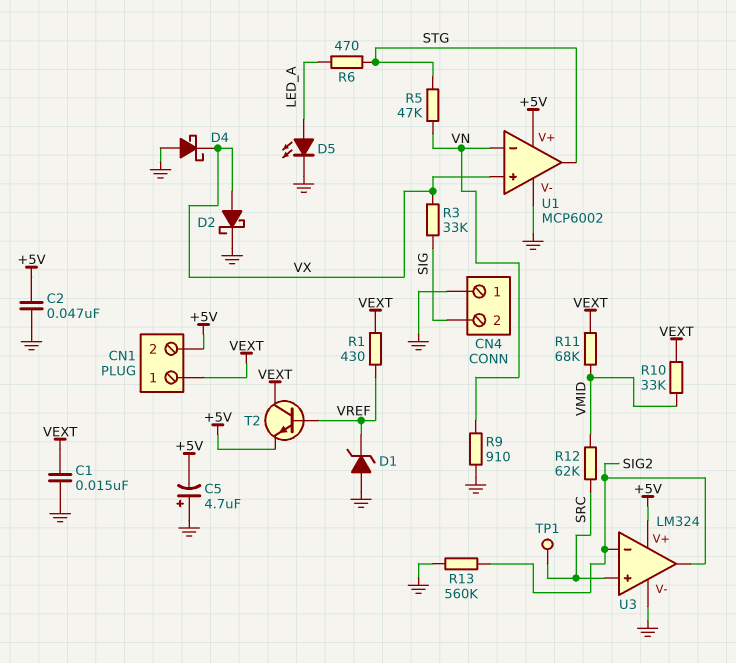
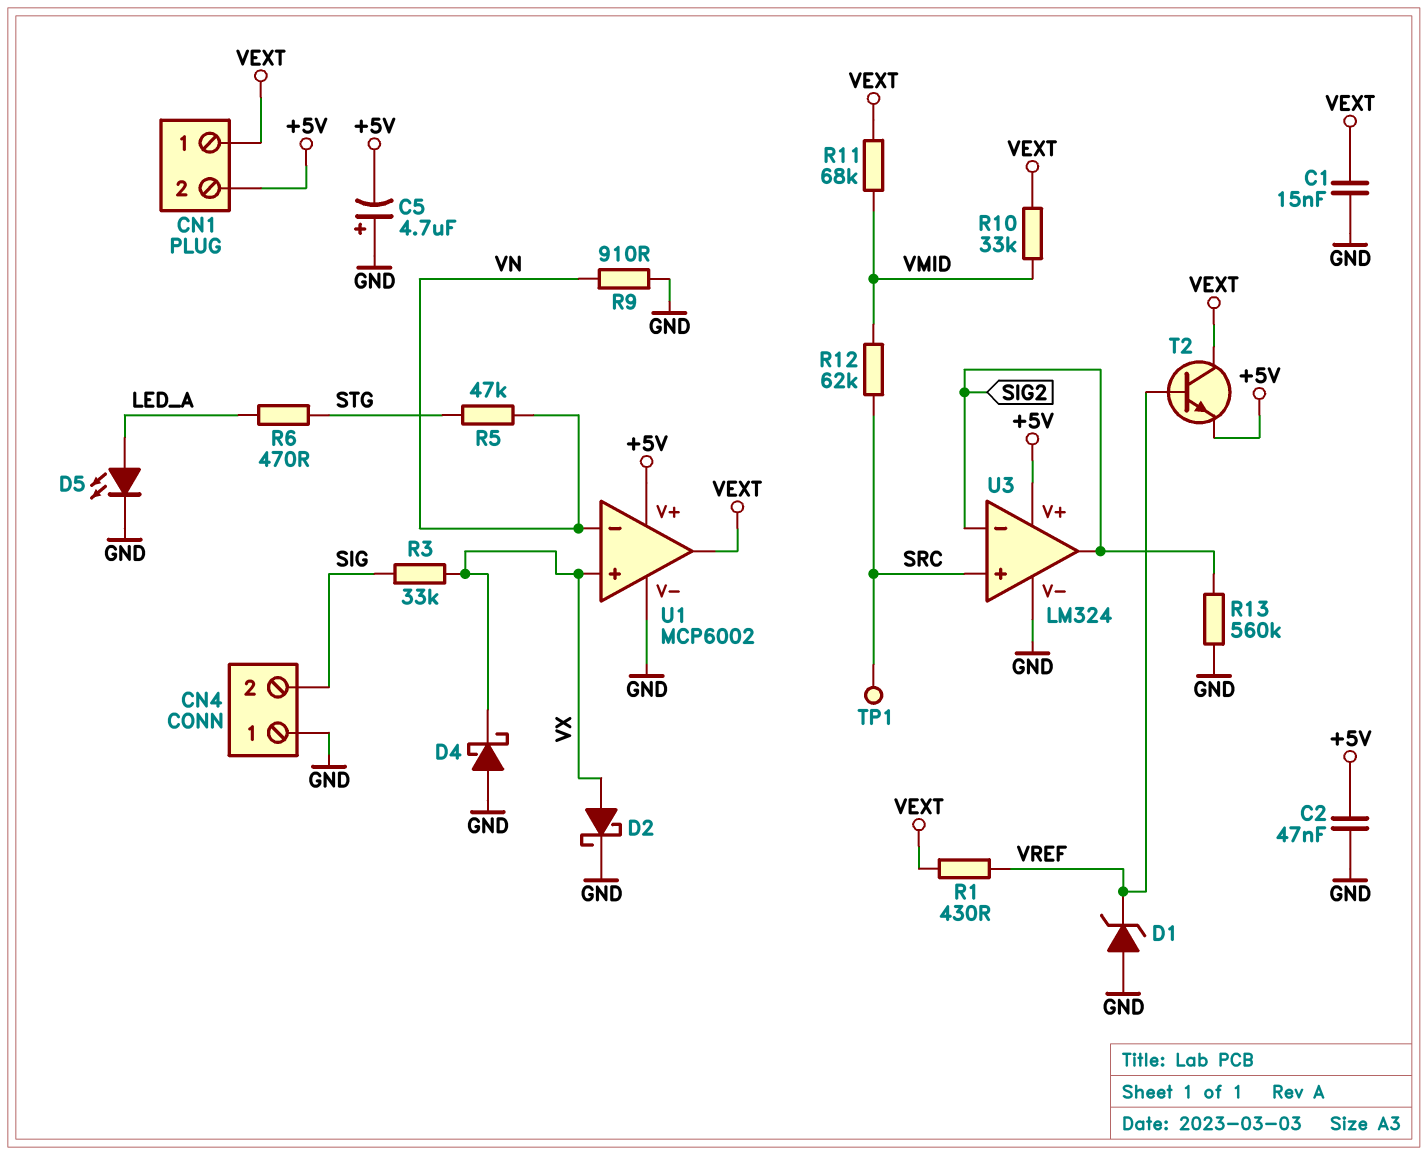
U1 pin out: STG -> VEXT

